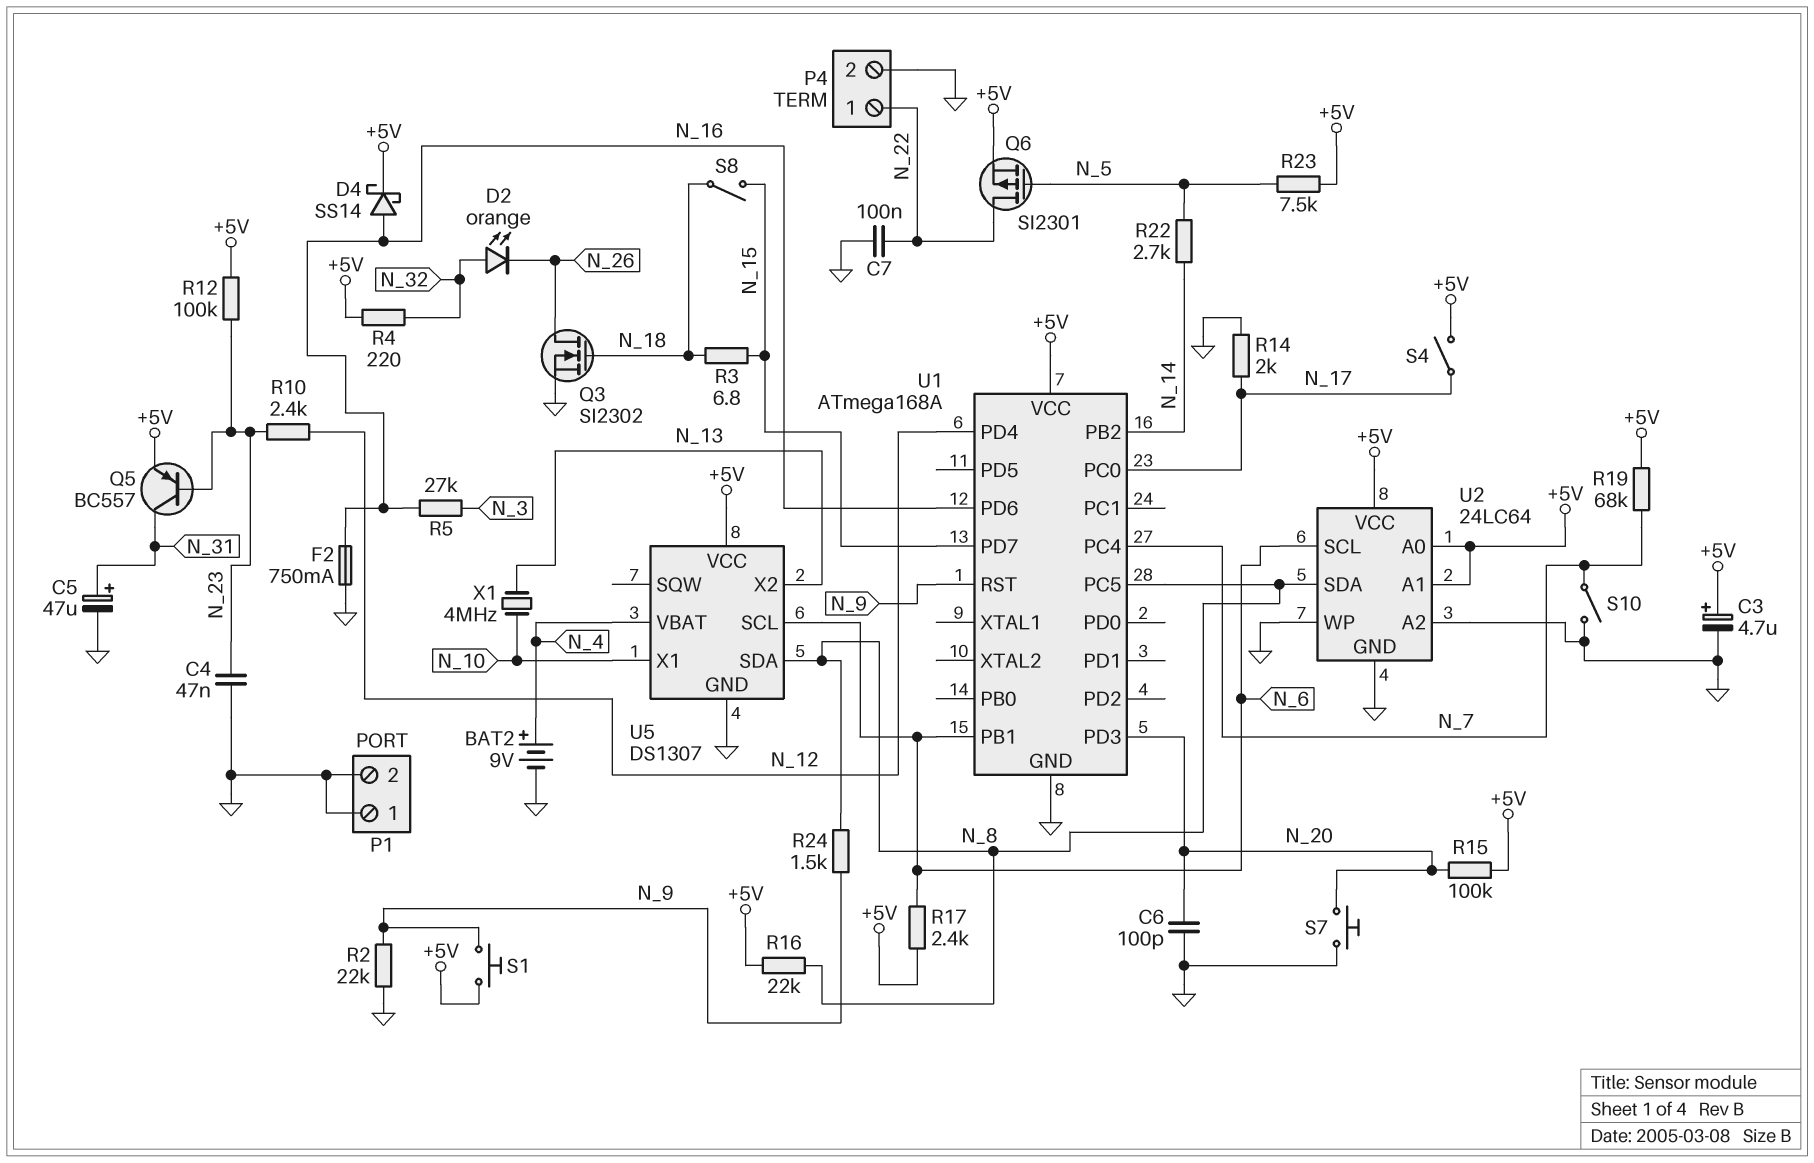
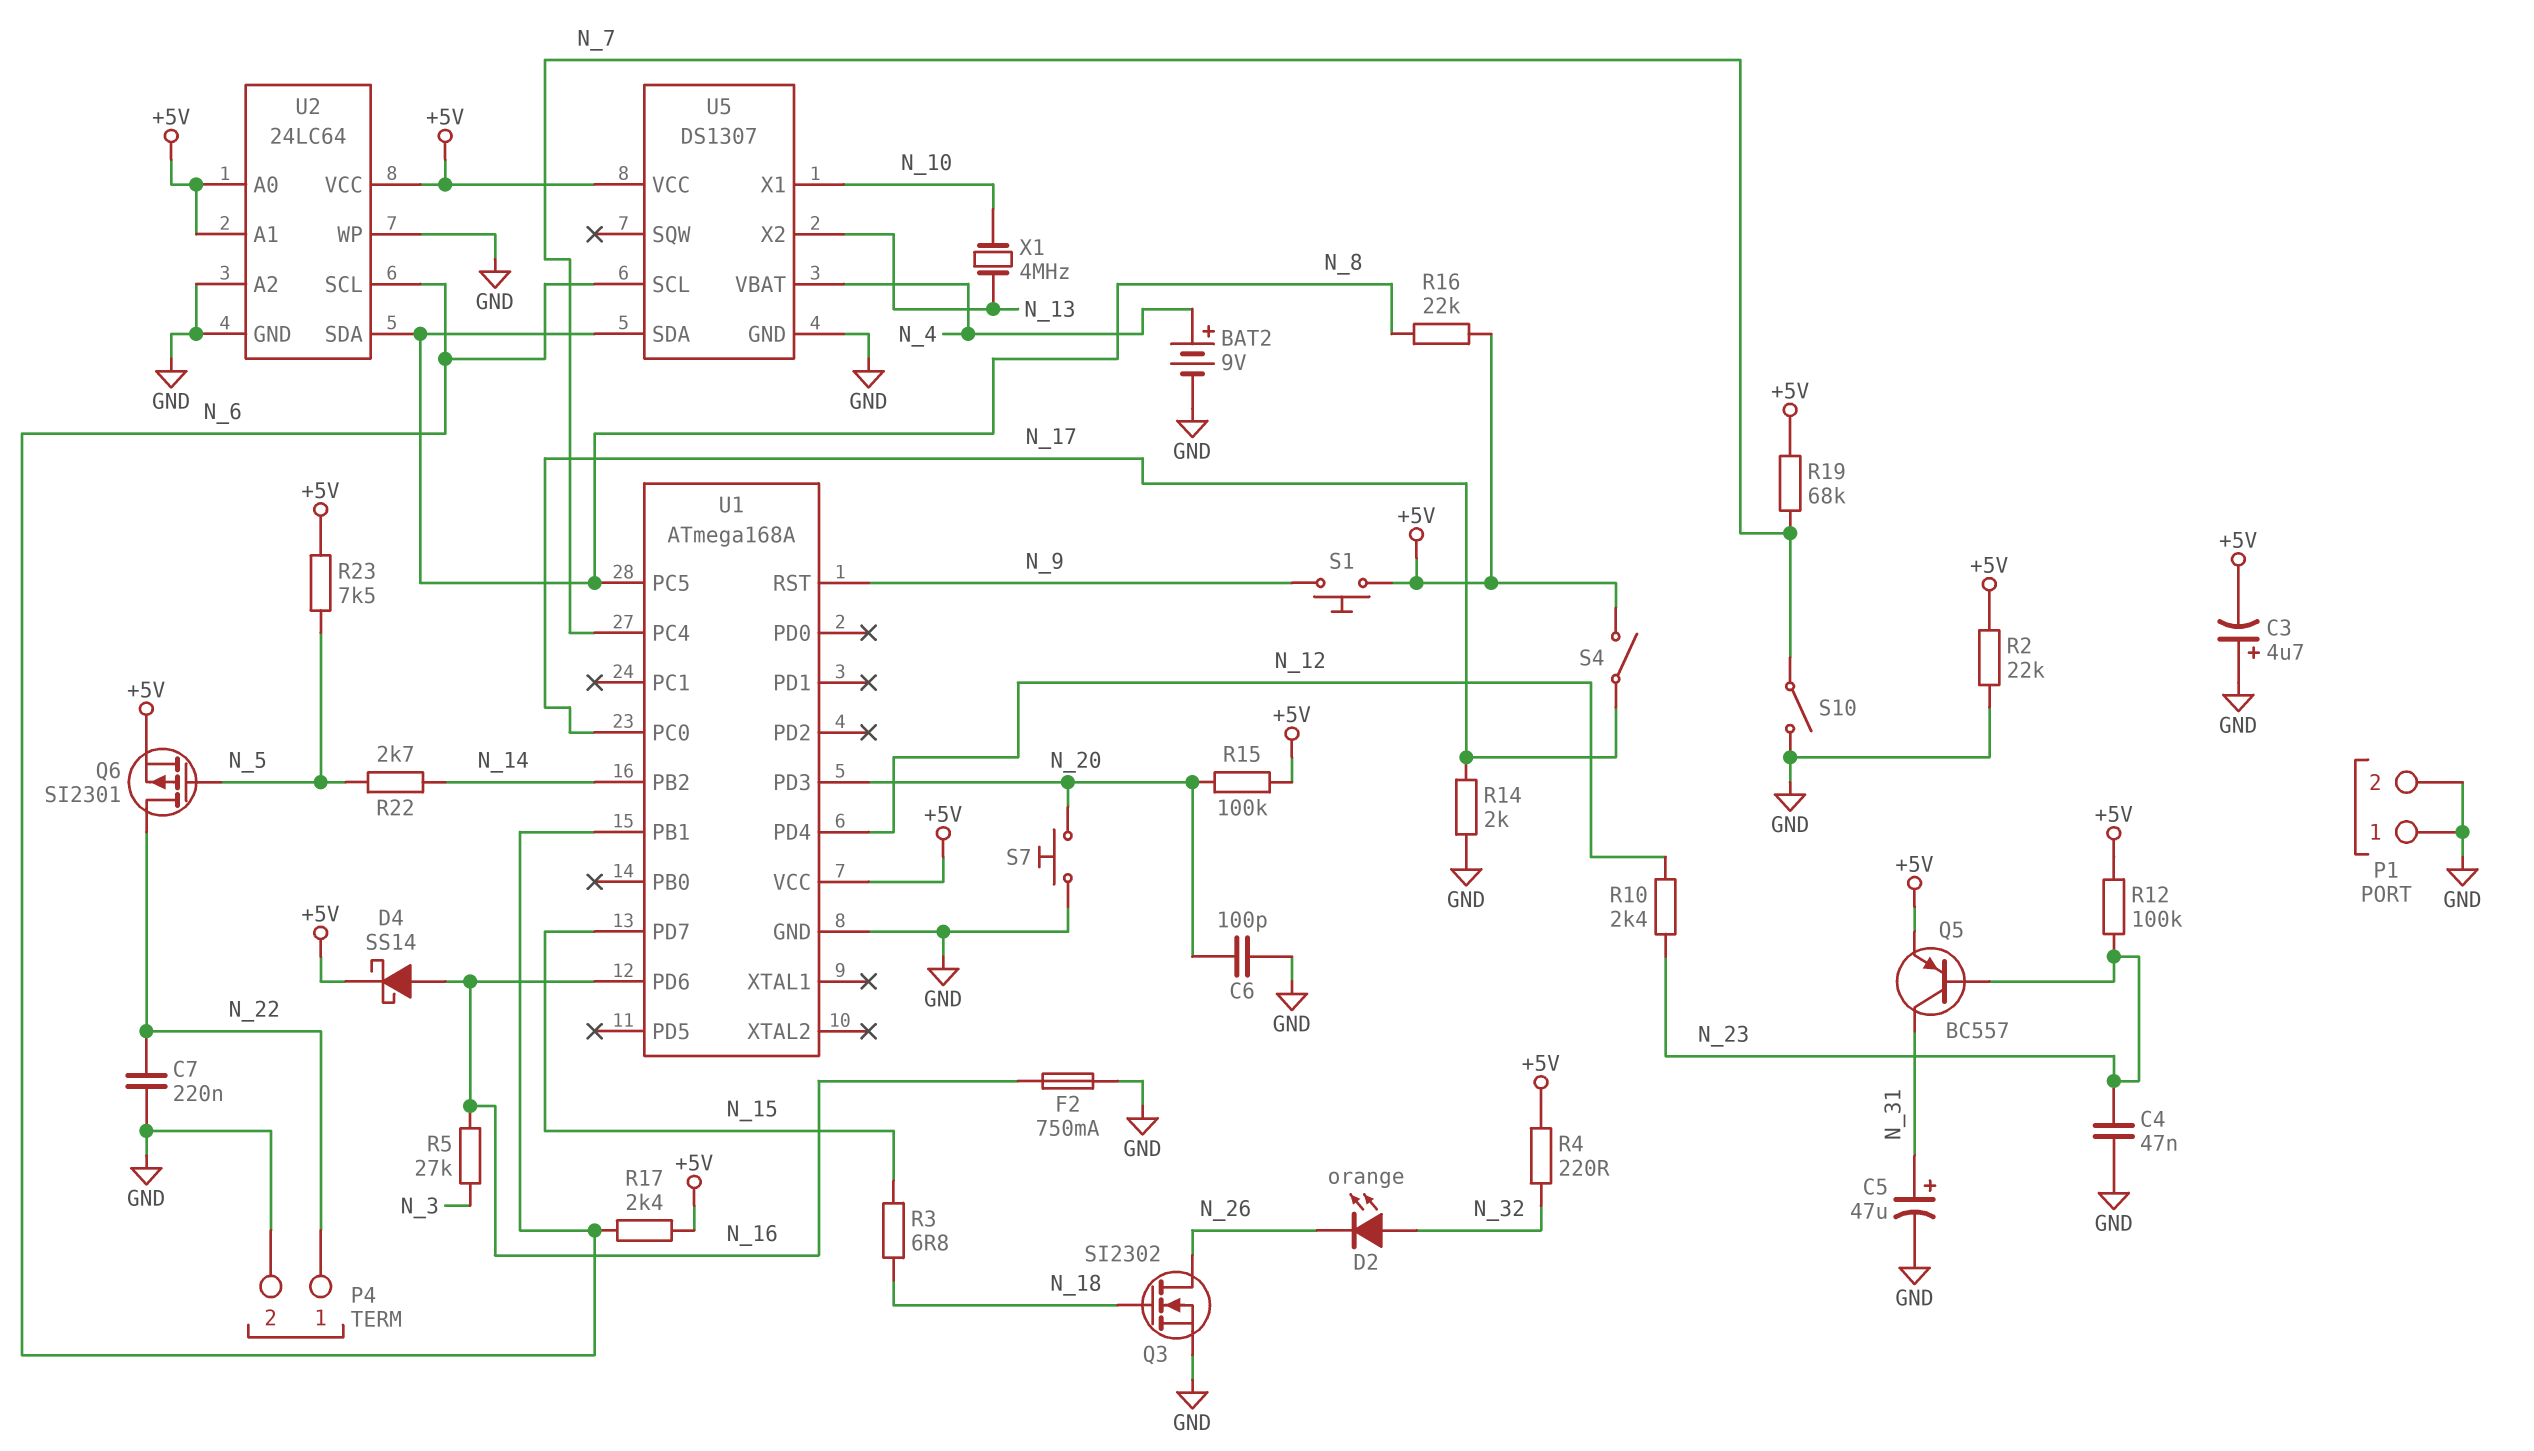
C3: 4.7uF (plus +5V, minus GND) -> 4.7uF (plus GND, minus +5V)
C7: 100nF (GND, N_22) -> 220nF (GND, N_22)
R2: 22k (GND, N_9) -> 22k (+5V, GND)
R24: 1.5k (N_8, N_9) -> none
S8: switch (N_15, N_18) -> none

